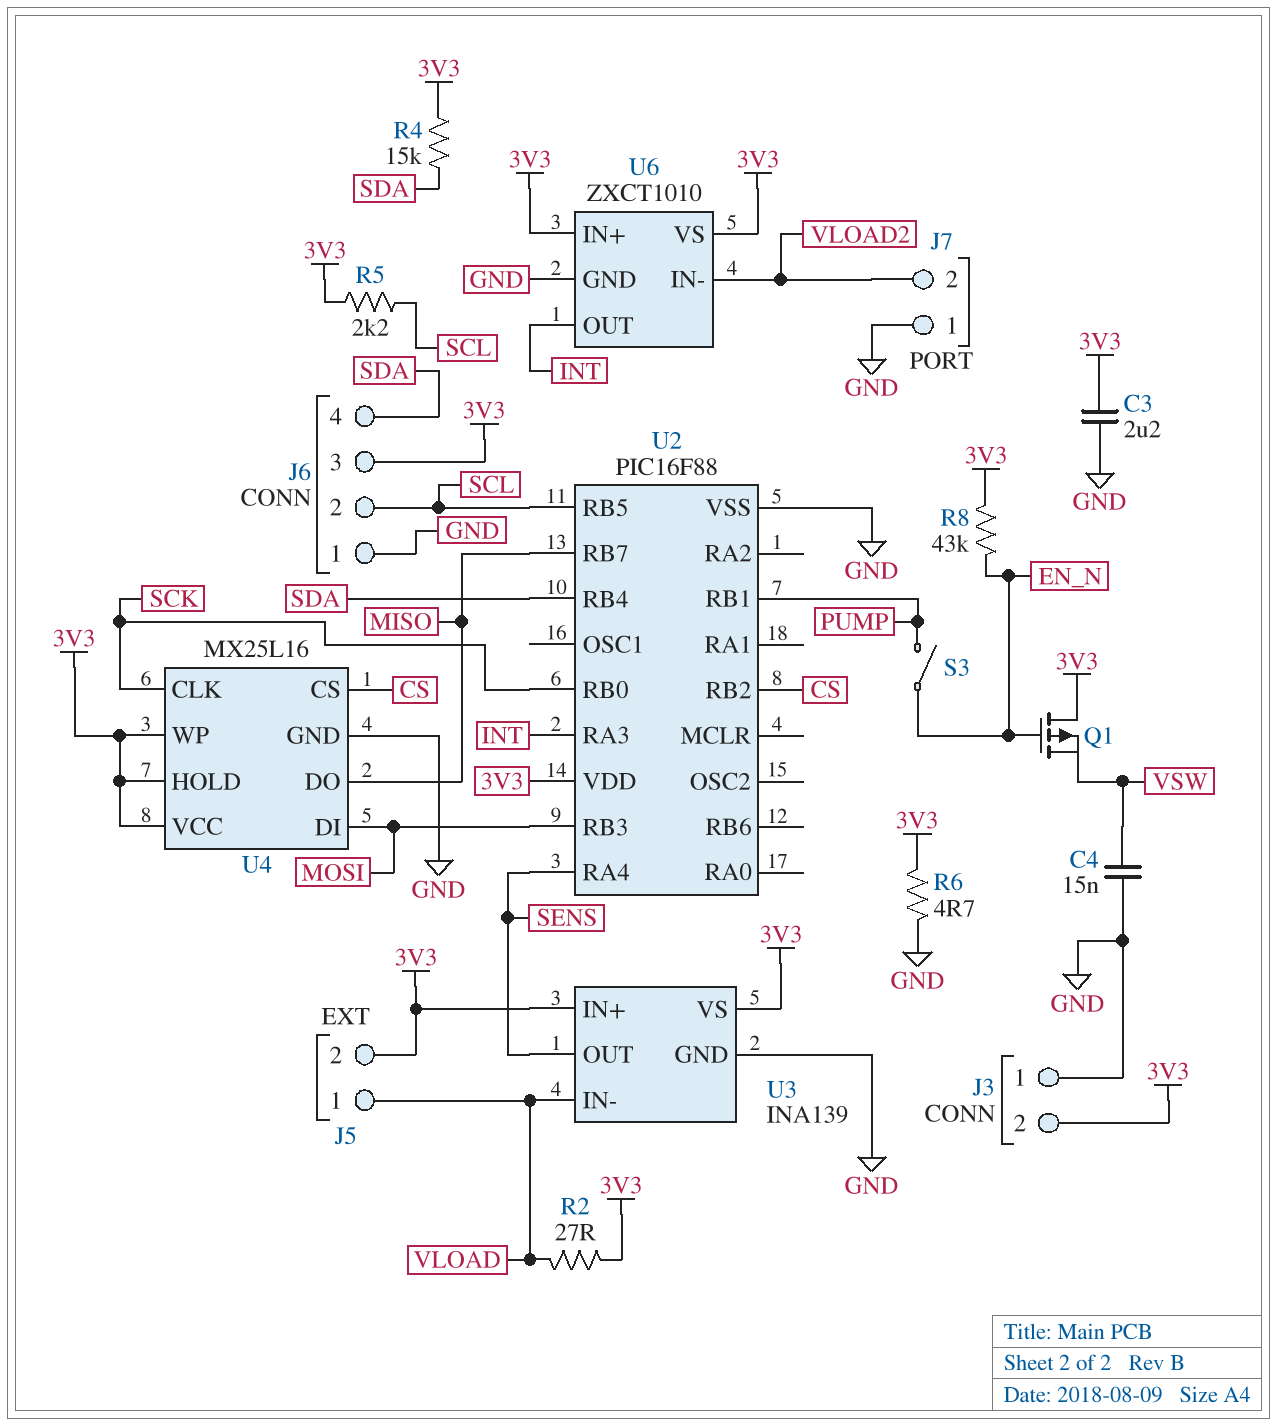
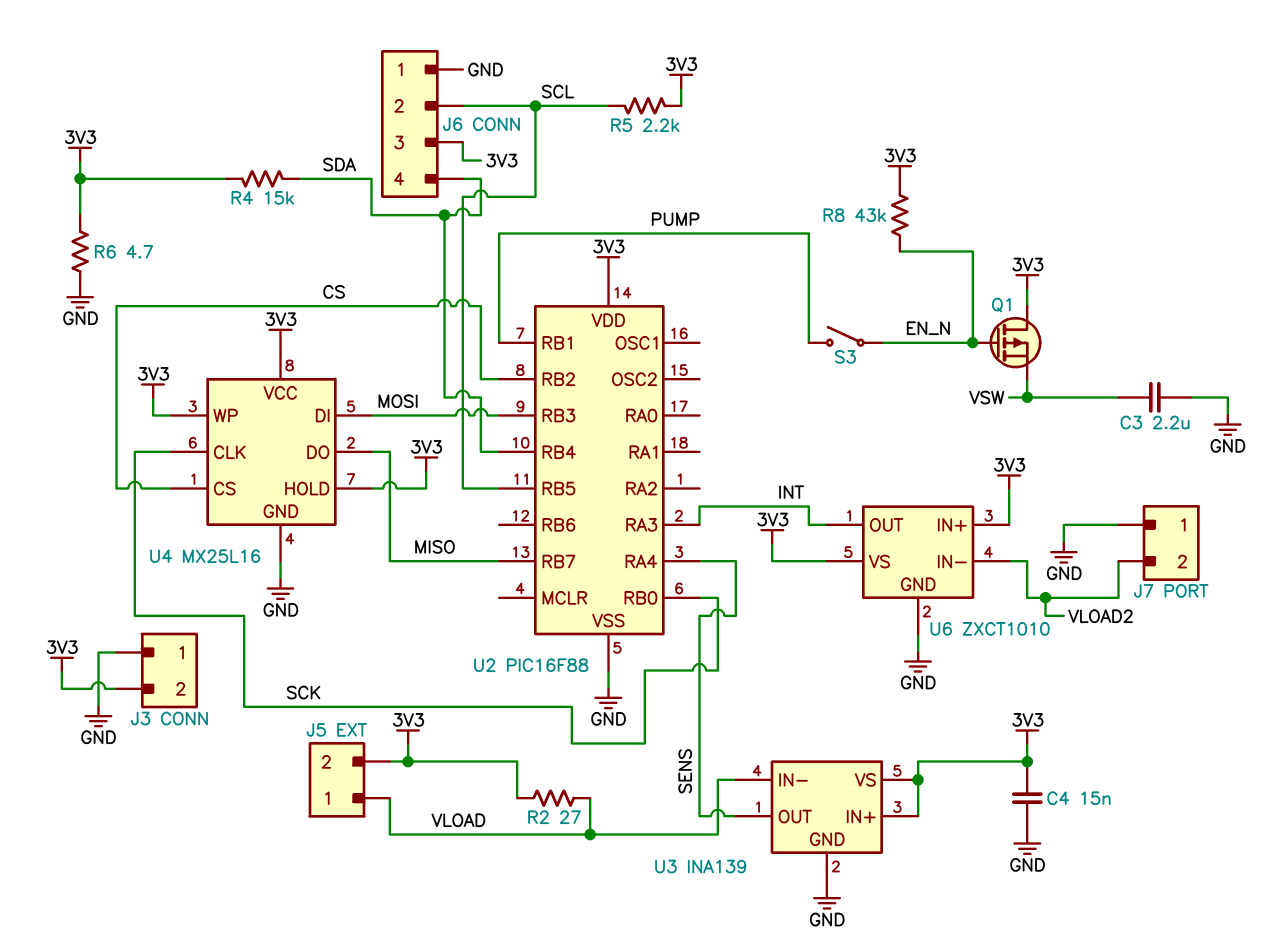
C3: 2.2uF (3V3, GND) -> 2.2uF (GND, VSW)
C4: 15nF (GND, VSW) -> 15nF (3V3, GND)

